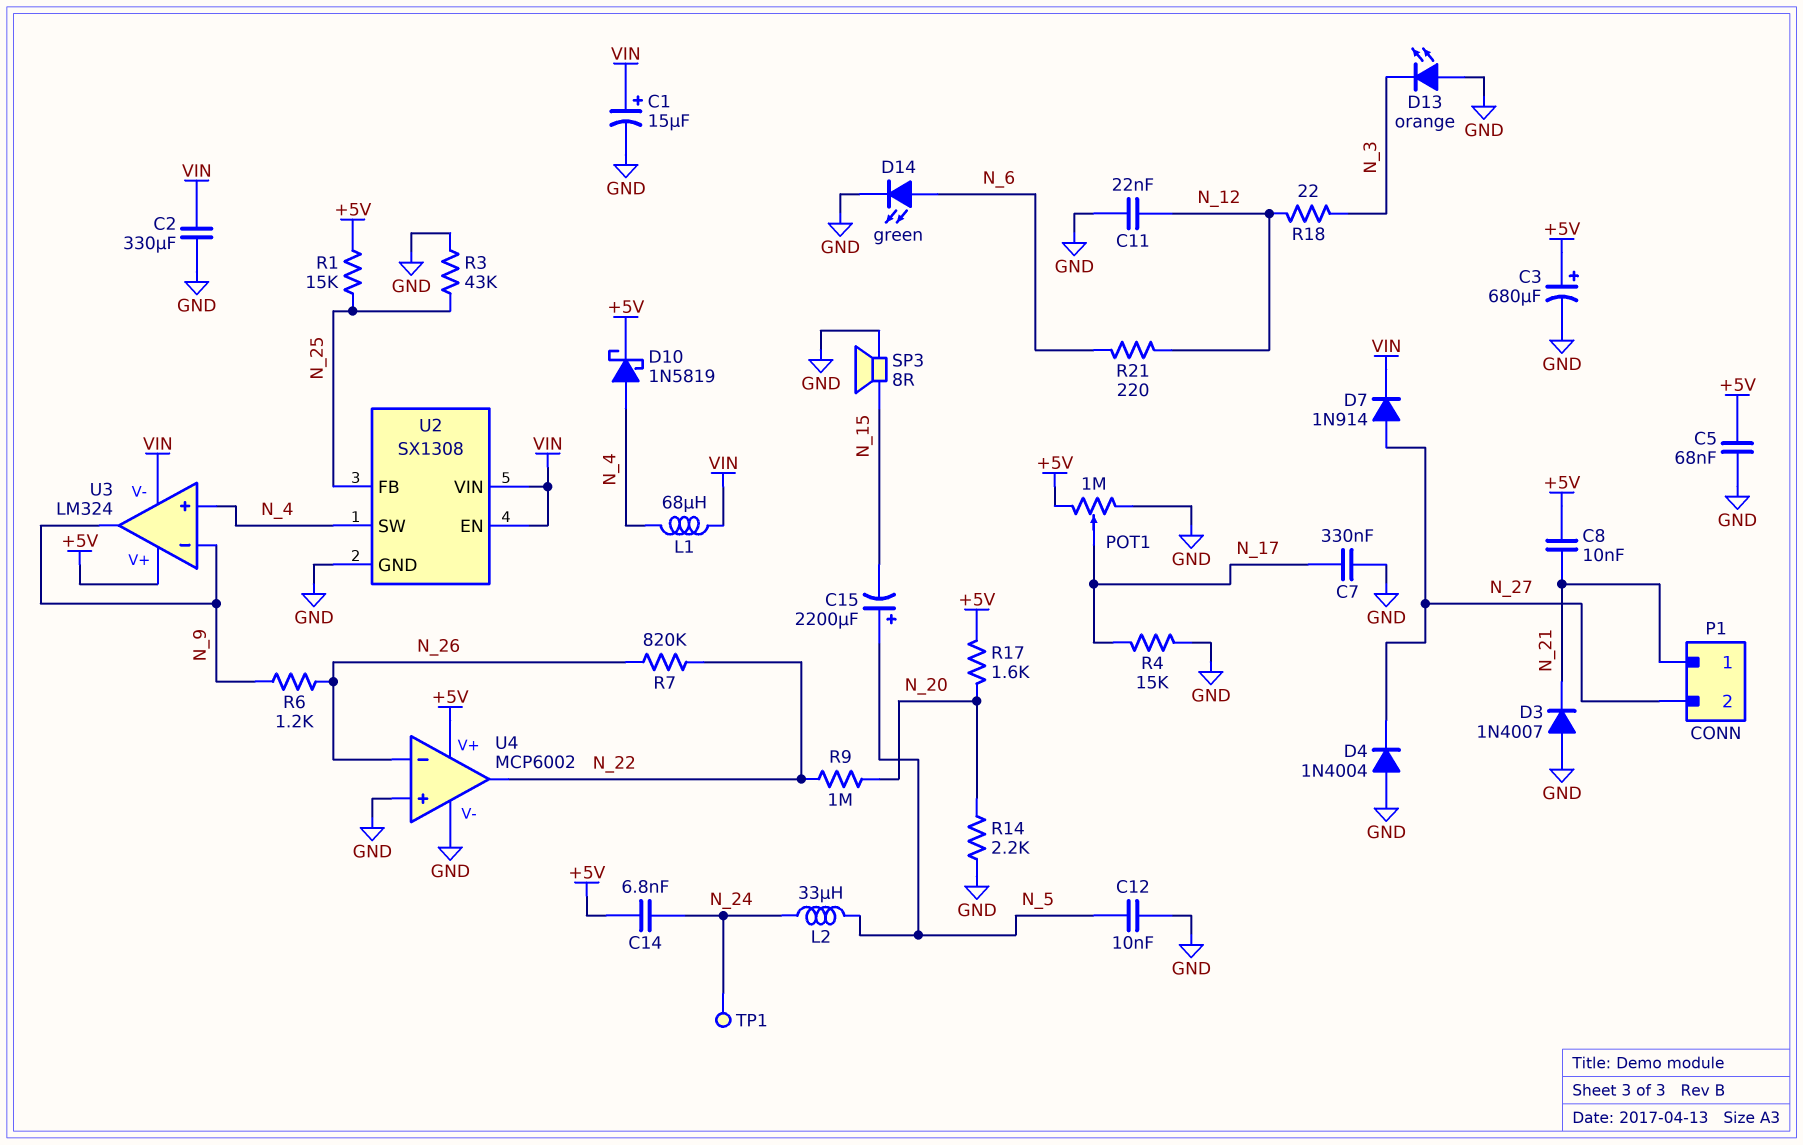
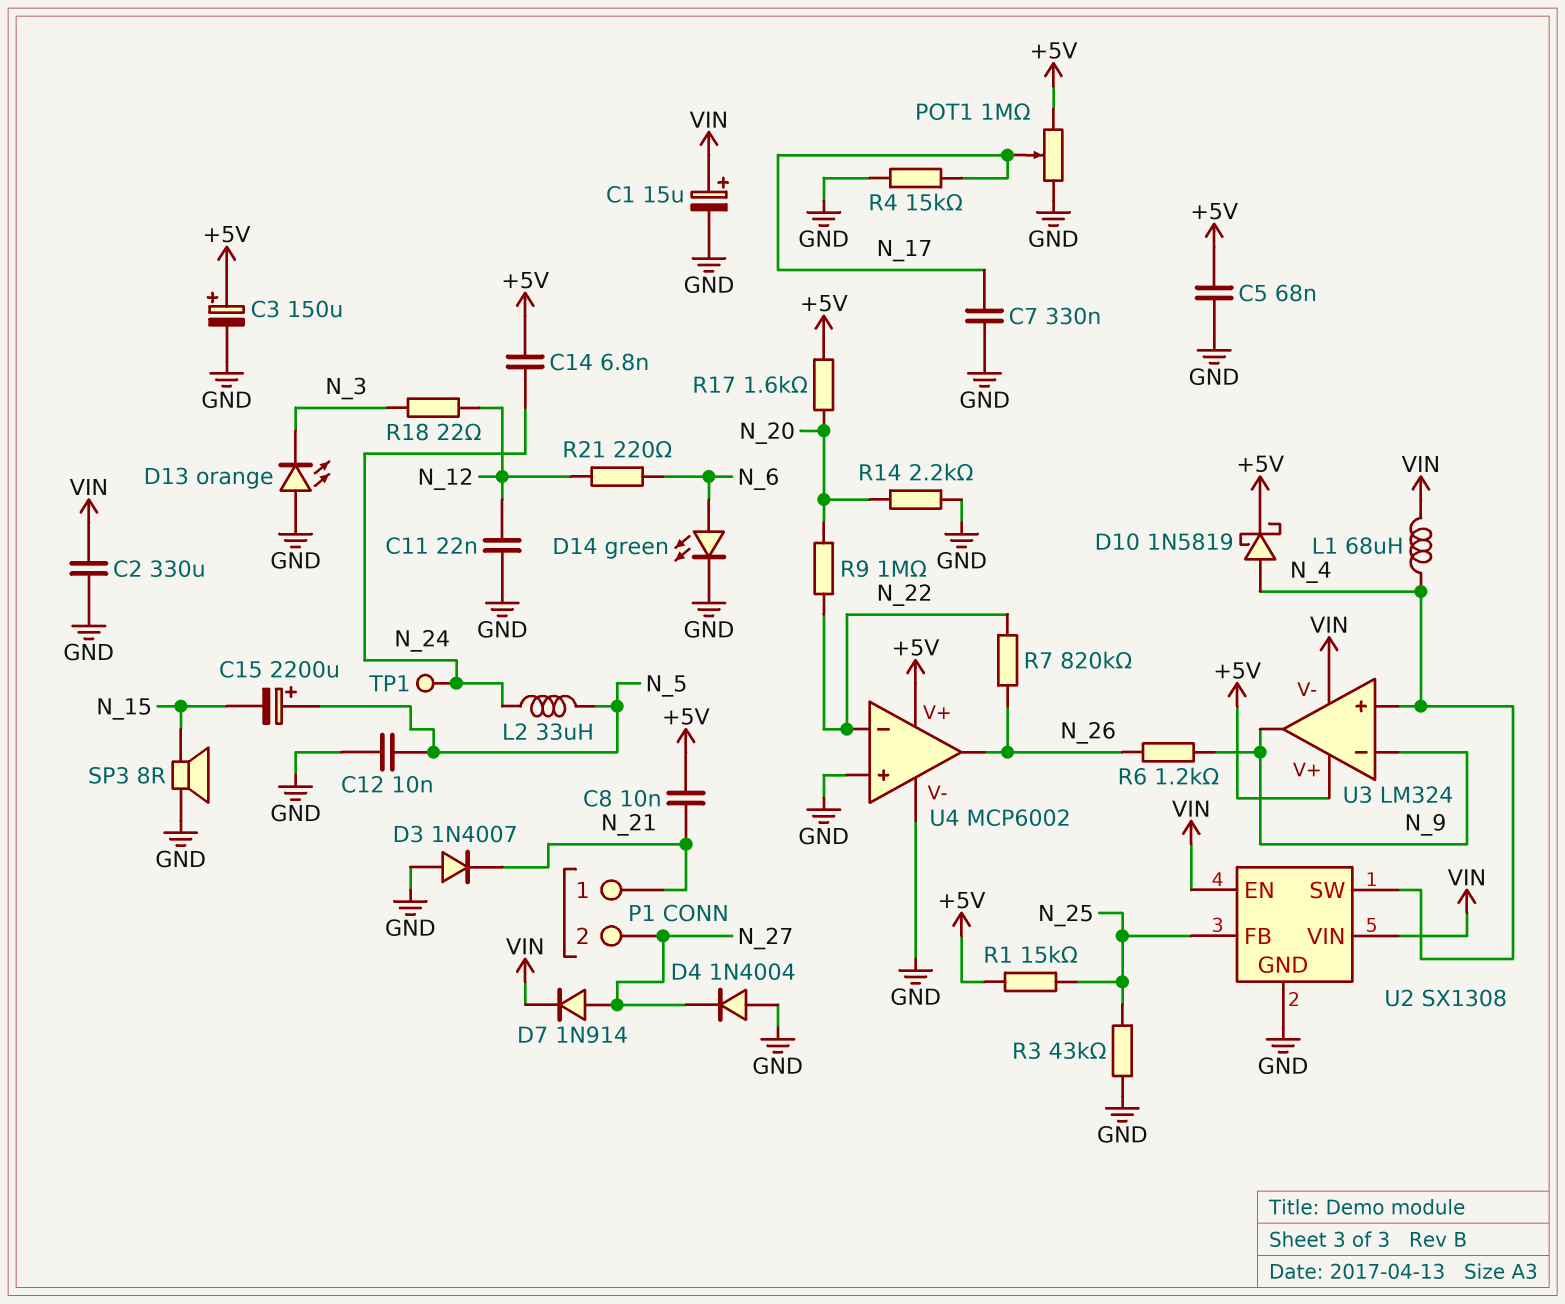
C3: 680uF (plus +5V, minus GND) -> 150uF (plus +5V, minus GND)
U4 pin in-: N_26 -> N_22
U4 pin out: N_22 -> N_26

